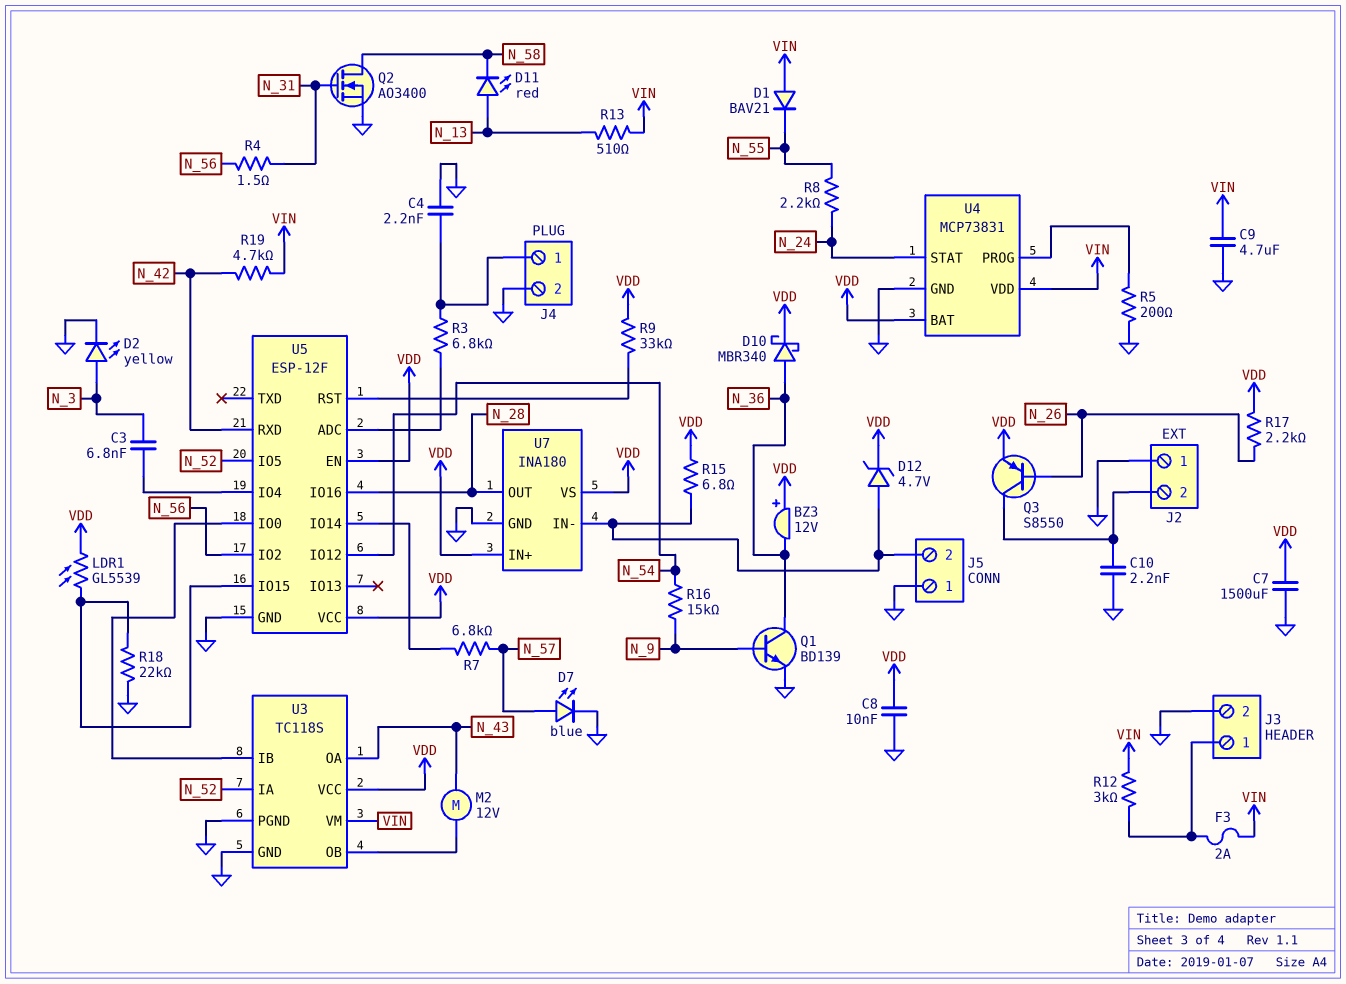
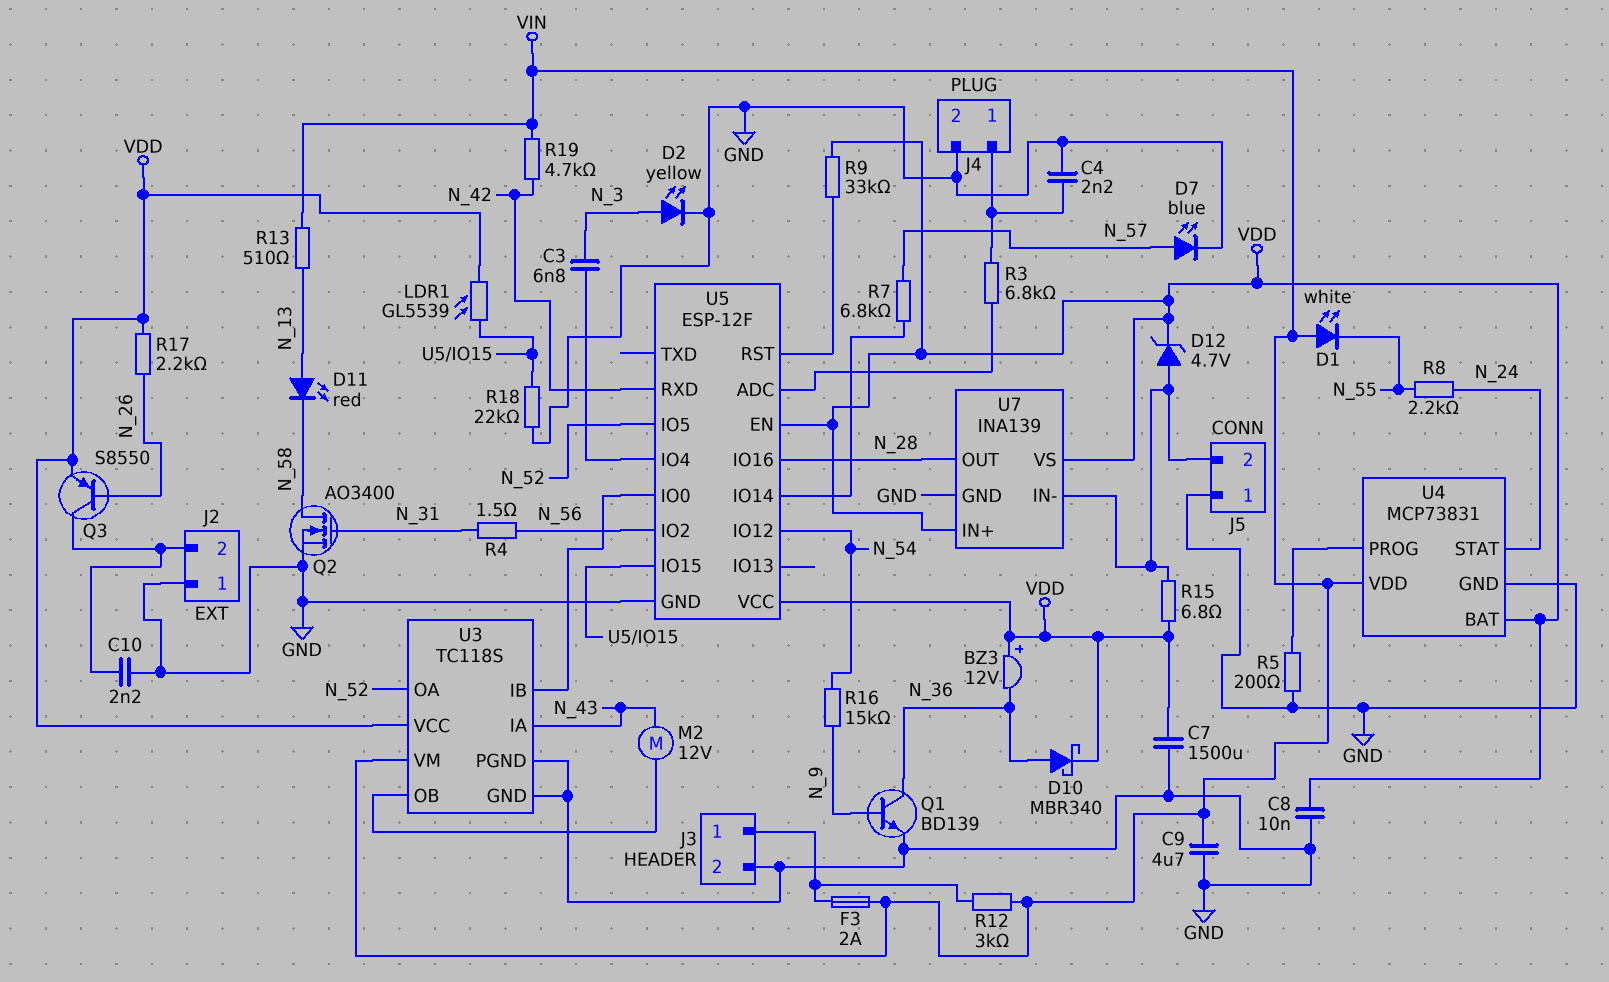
D1: diode BAV21 (A VIN, K N_55) -> LED white (A VIN, K N_55)
U3 pin IA: N_52 -> N_43
U3 pin OA: N_43 -> N_52
U7: INA180 -> INA139

